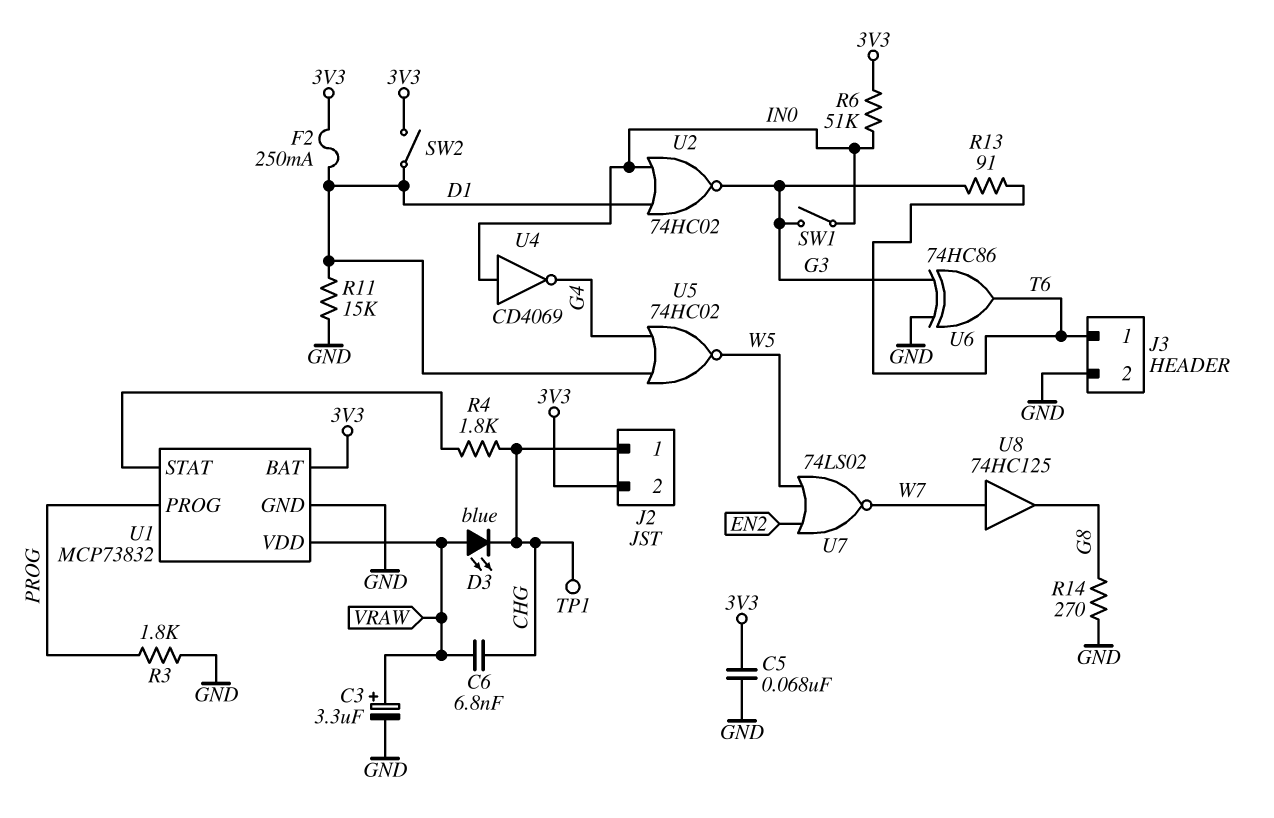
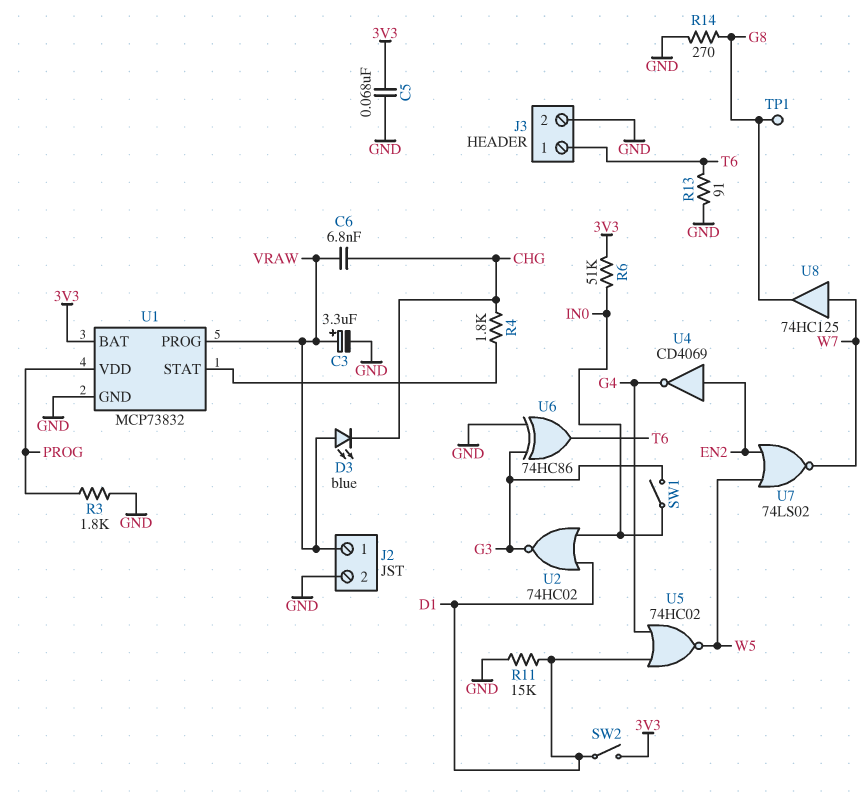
F2: 250mA (3V3, D1) -> none
J2 pin 1: CHG -> VRAW
J2 pin 2: 3V3 -> GND
R13: 91 (G3, T6) -> 91 (GND, T6)
TP1: test point (CHG) -> test point (G8)
U1 pin PROG: PROG -> VRAW
U1 pin VDD: VRAW -> PROG
U4: NOT CD4069 (in IN0, out G4) -> NOT CD4069 (in EN2, out G4)

